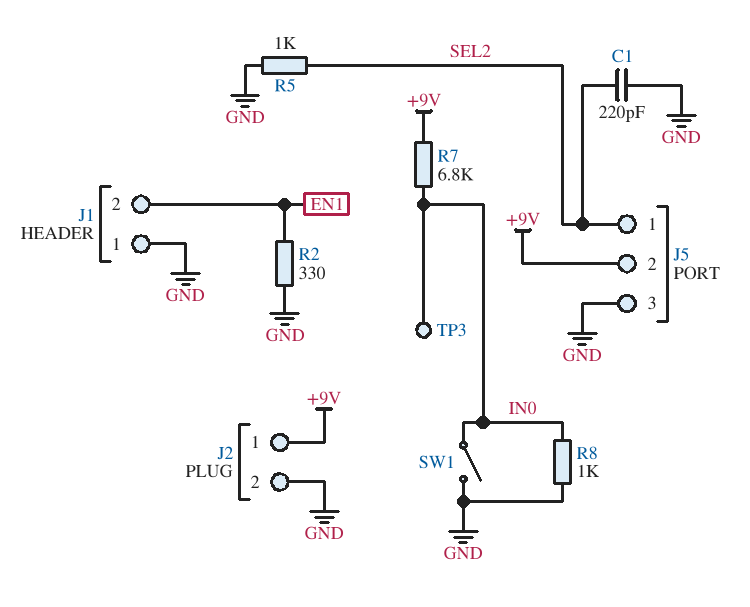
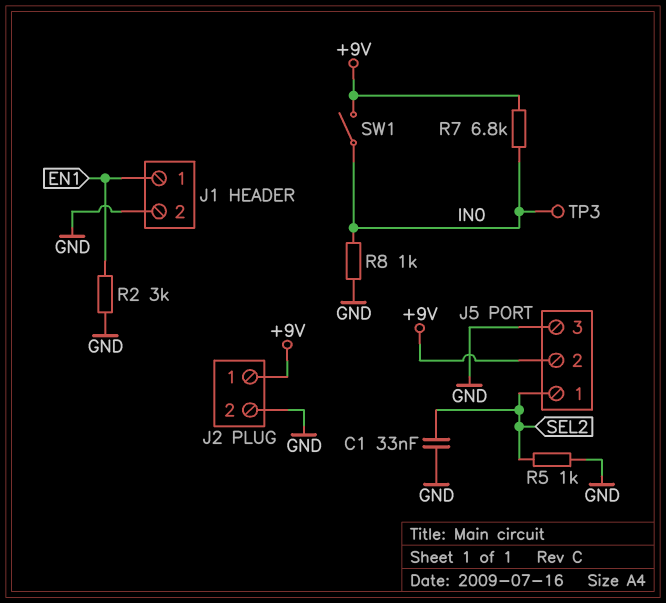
C1: 220pF (GND, SEL2) -> 33nF (GND, SEL2)
J1 pin 1: GND -> EN1
J1 pin 2: EN1 -> GND
R2: 330 (EN1, GND) -> 3k (EN1, GND)
SW1: switch (GND, IN0) -> switch (+9V, IN0)

